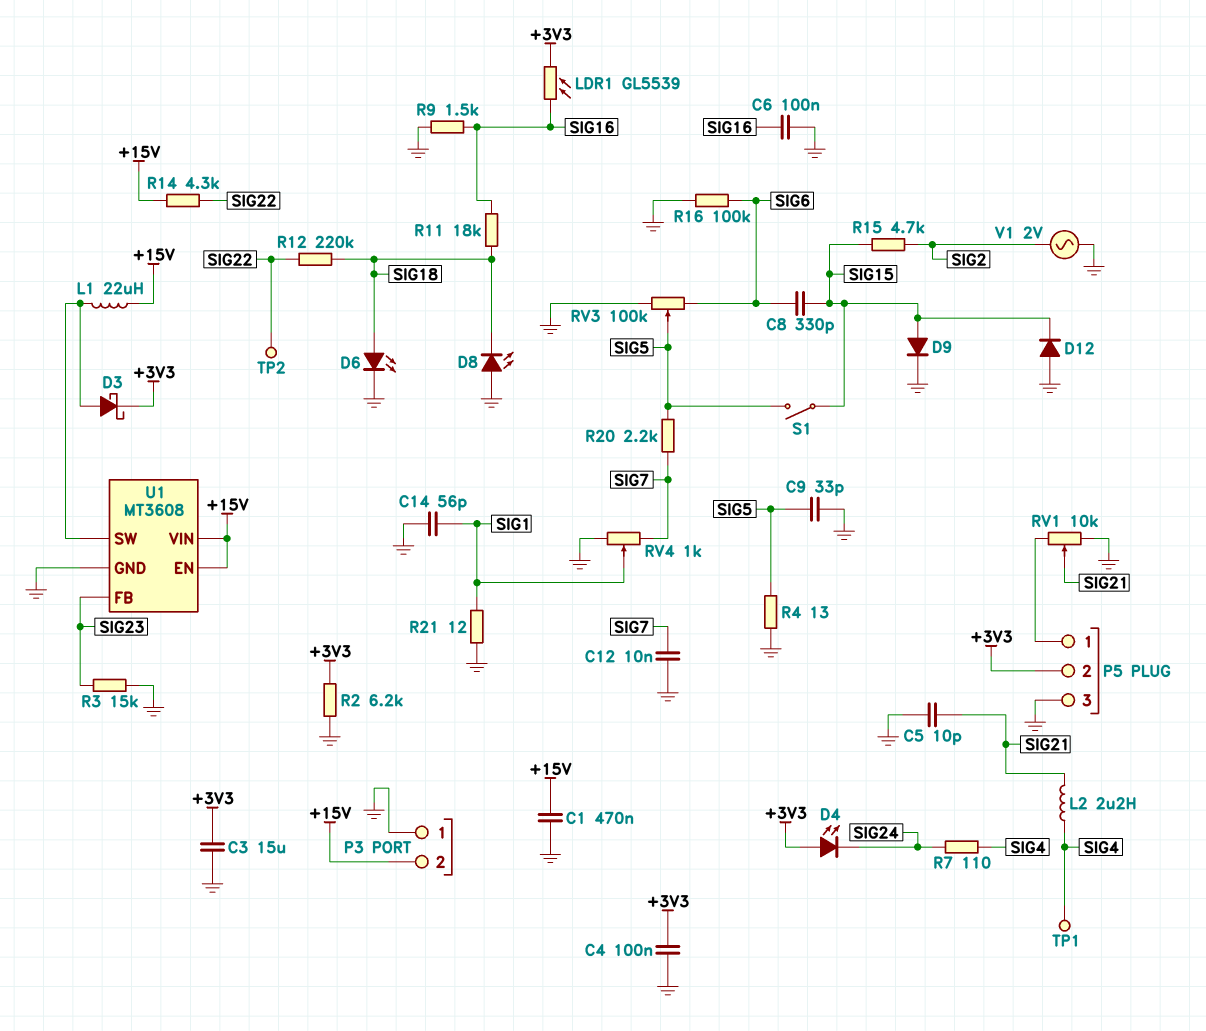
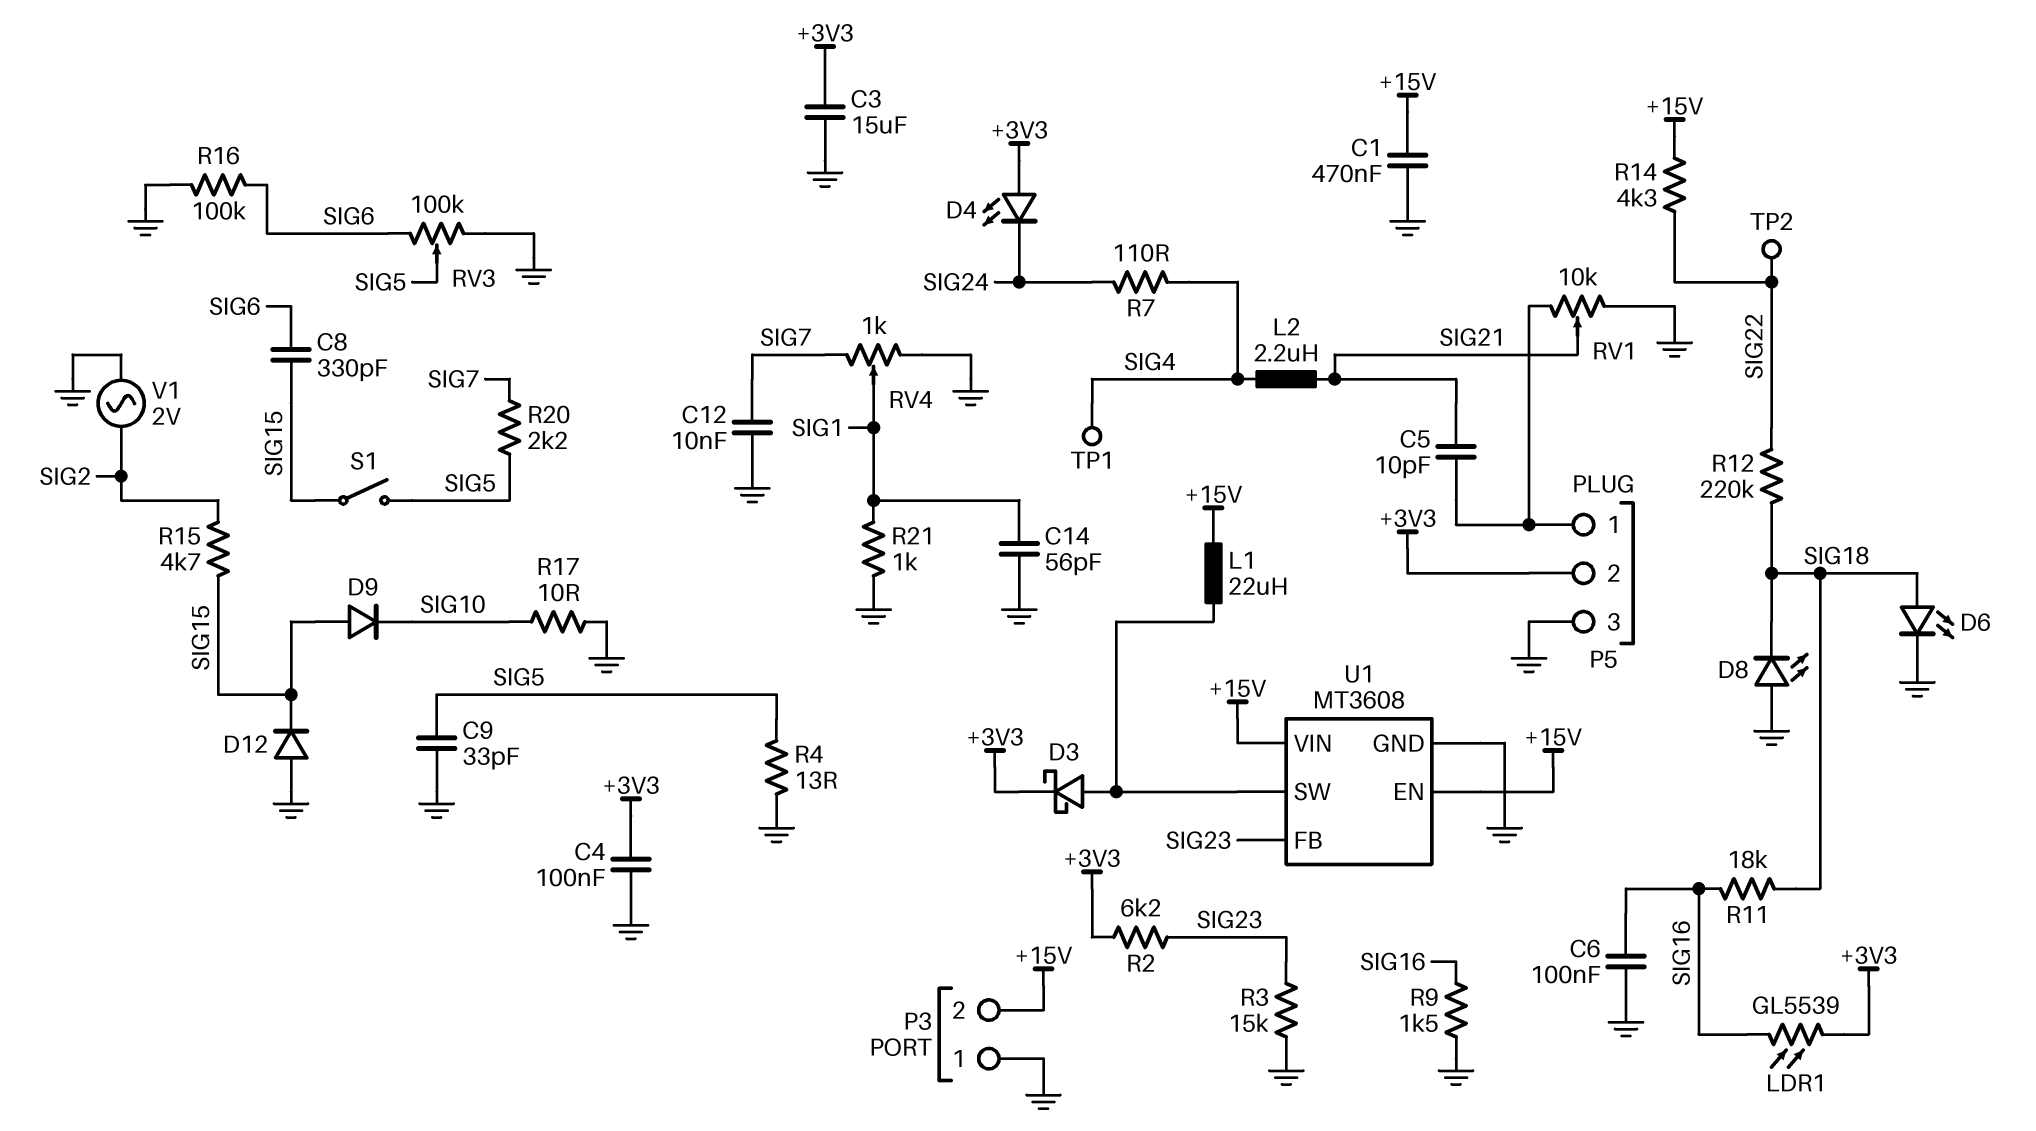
C5: 10pF (GND, SIG21) -> 10pF (P5/1, SIG21)
D9: diode (A SIG15, K GND) -> diode (A SIG15, K SIG10)
R2: 6.2k (+3V3, GND) -> 6.2k (+3V3, SIG23)
R17: none -> 10 (GND, SIG10)
R21: 12 (GND, SIG1) -> 1k (GND, SIG1)

